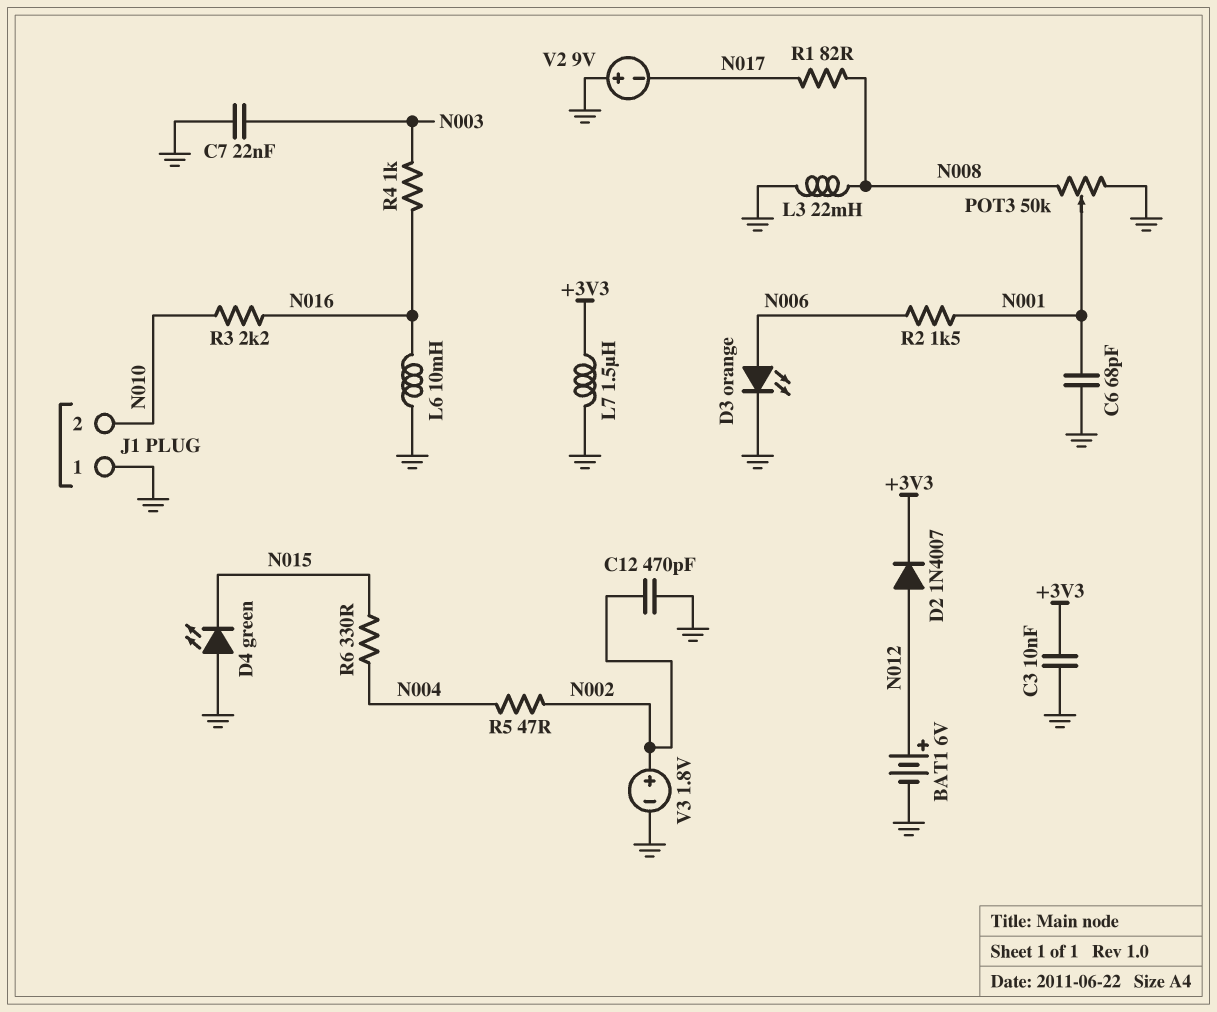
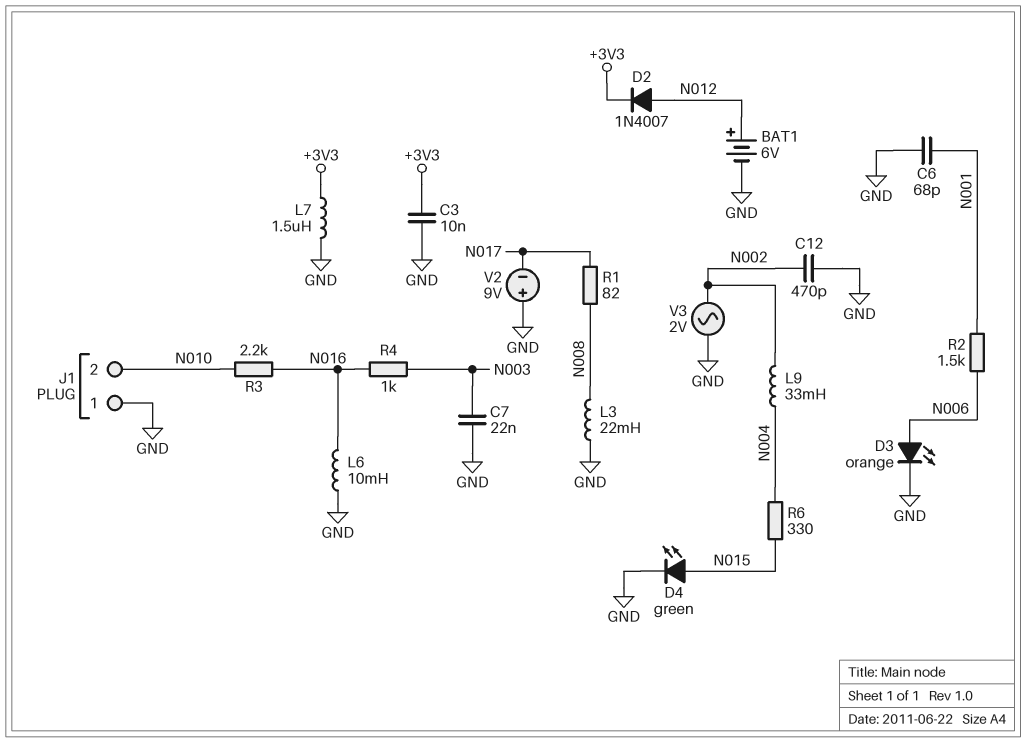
D4: LED green (A GND, K N015) -> LED green (A N015, K GND)
L9: none -> 33mH (N002, N004)
POT3: 50k (GND, N008, wiper N001) -> none
R5: 47 (N002, N004) -> none
V3: 1.8V (plus N002, minus GND) -> AC 2V (GND, N002)

